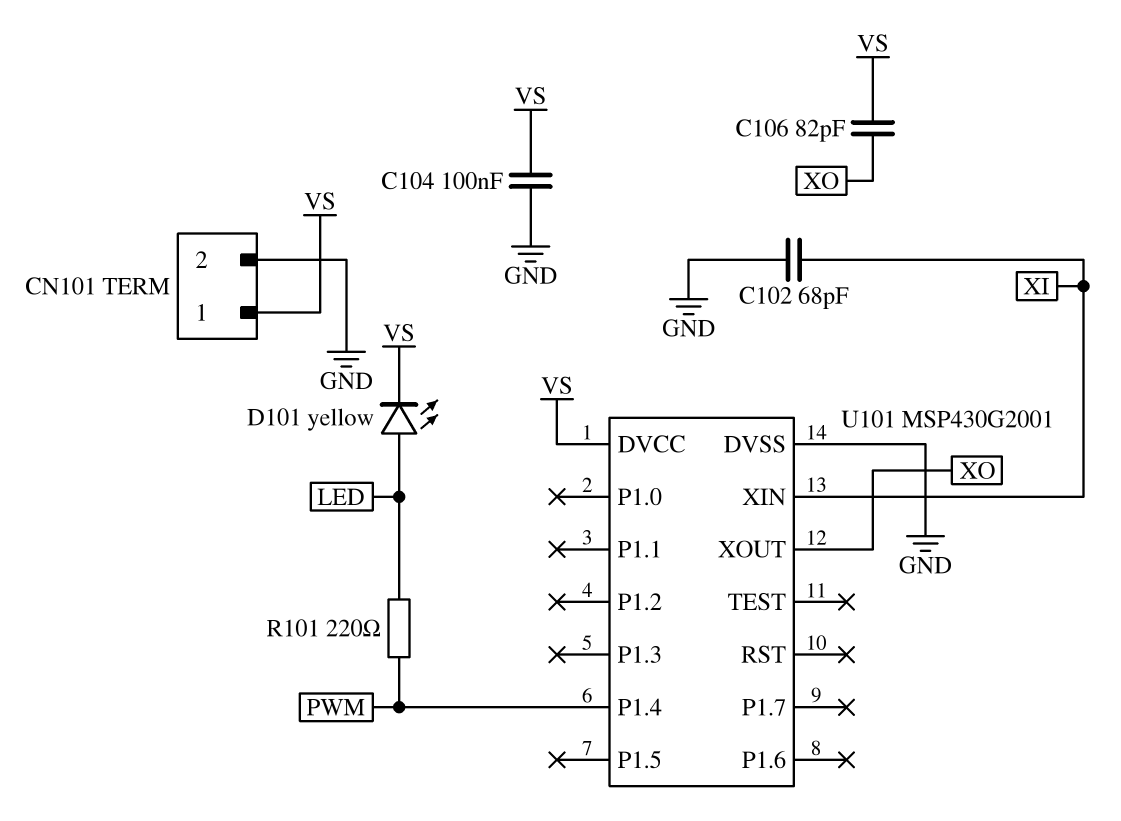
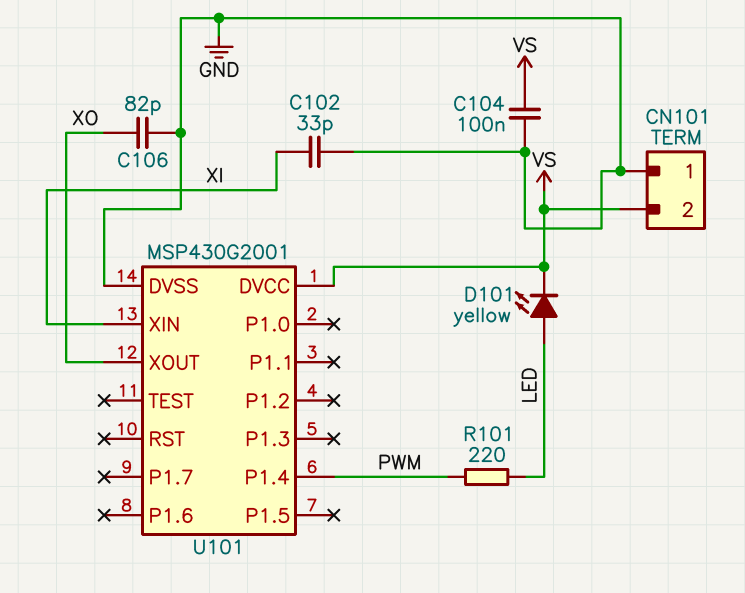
C102: 68pF (GND, XI) -> 33pF (GND, XI)
C106: 82pF (VS, XO) -> 82pF (GND, XO)
CN101 pin 1: VS -> GND
CN101 pin 2: GND -> VS

